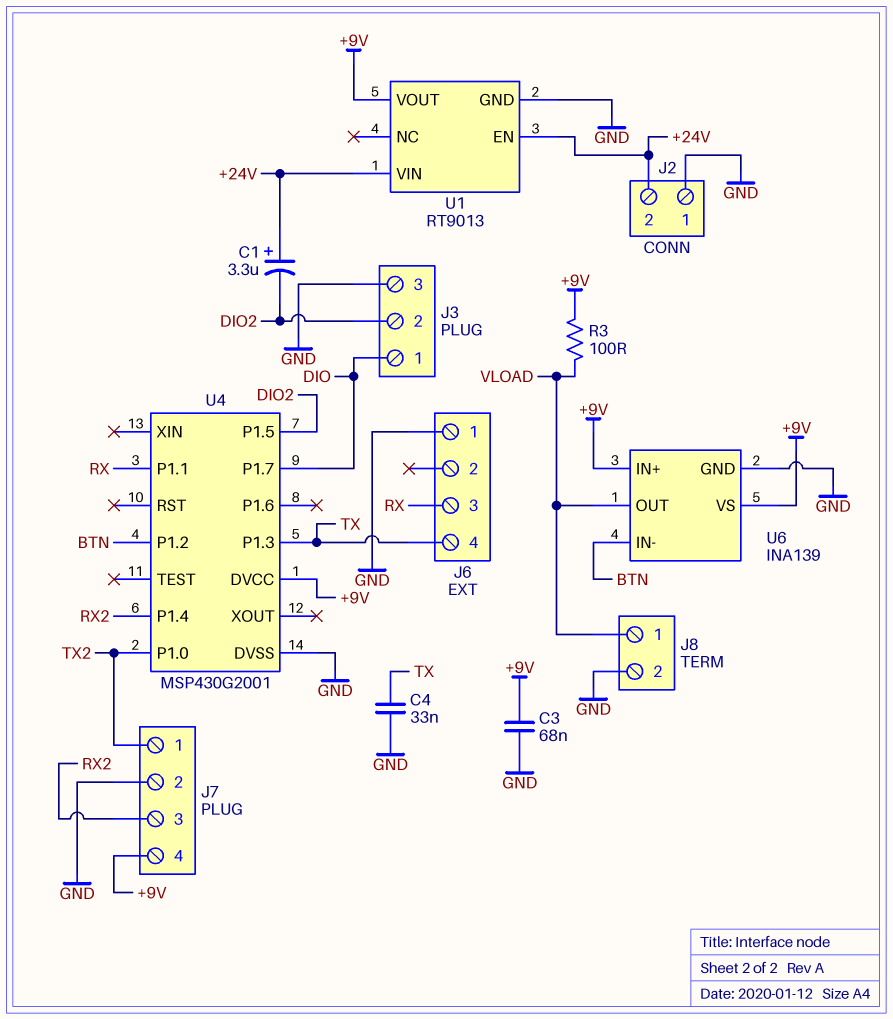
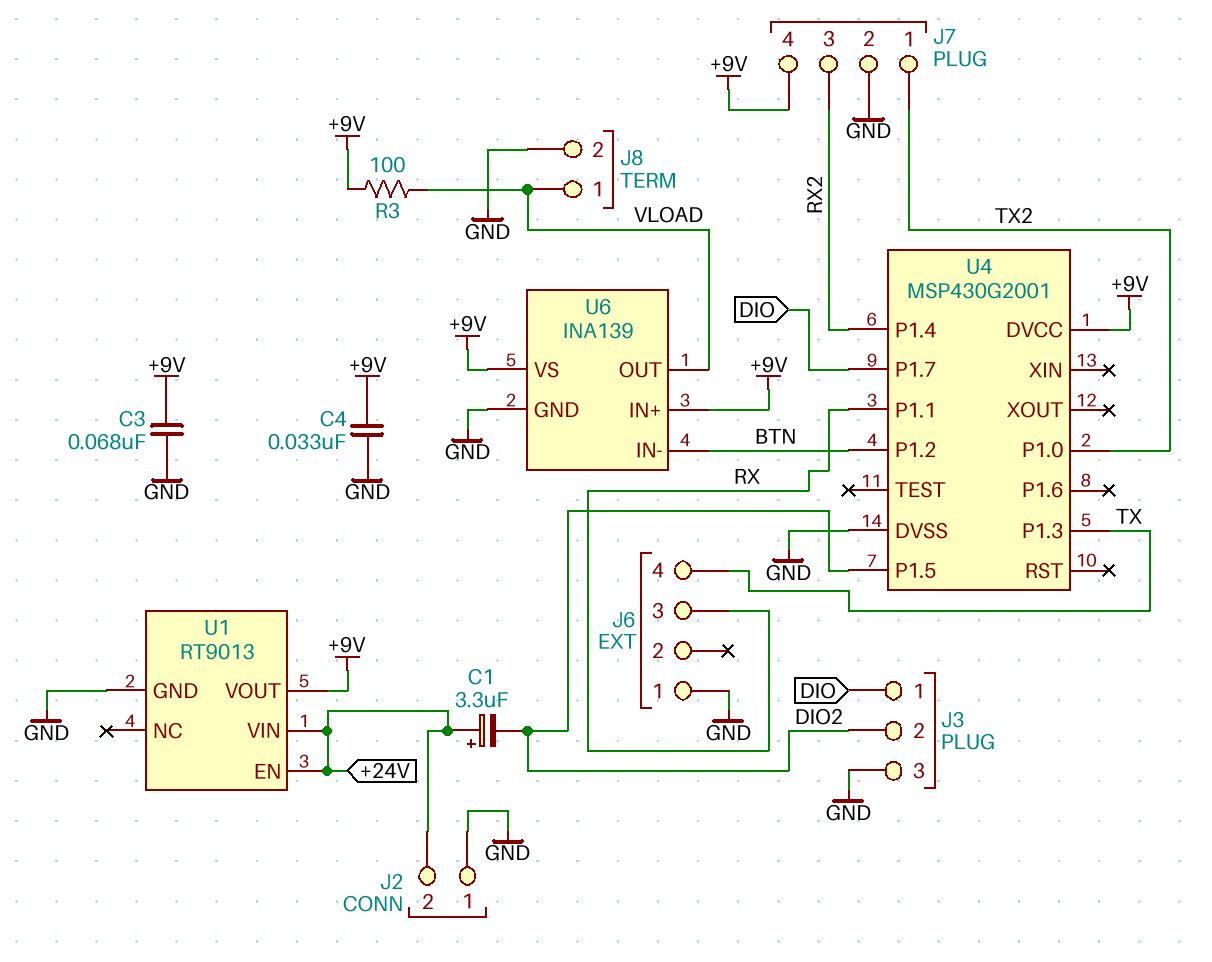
C4: 33nF (GND, TX) -> 33nF (+9V, GND)

